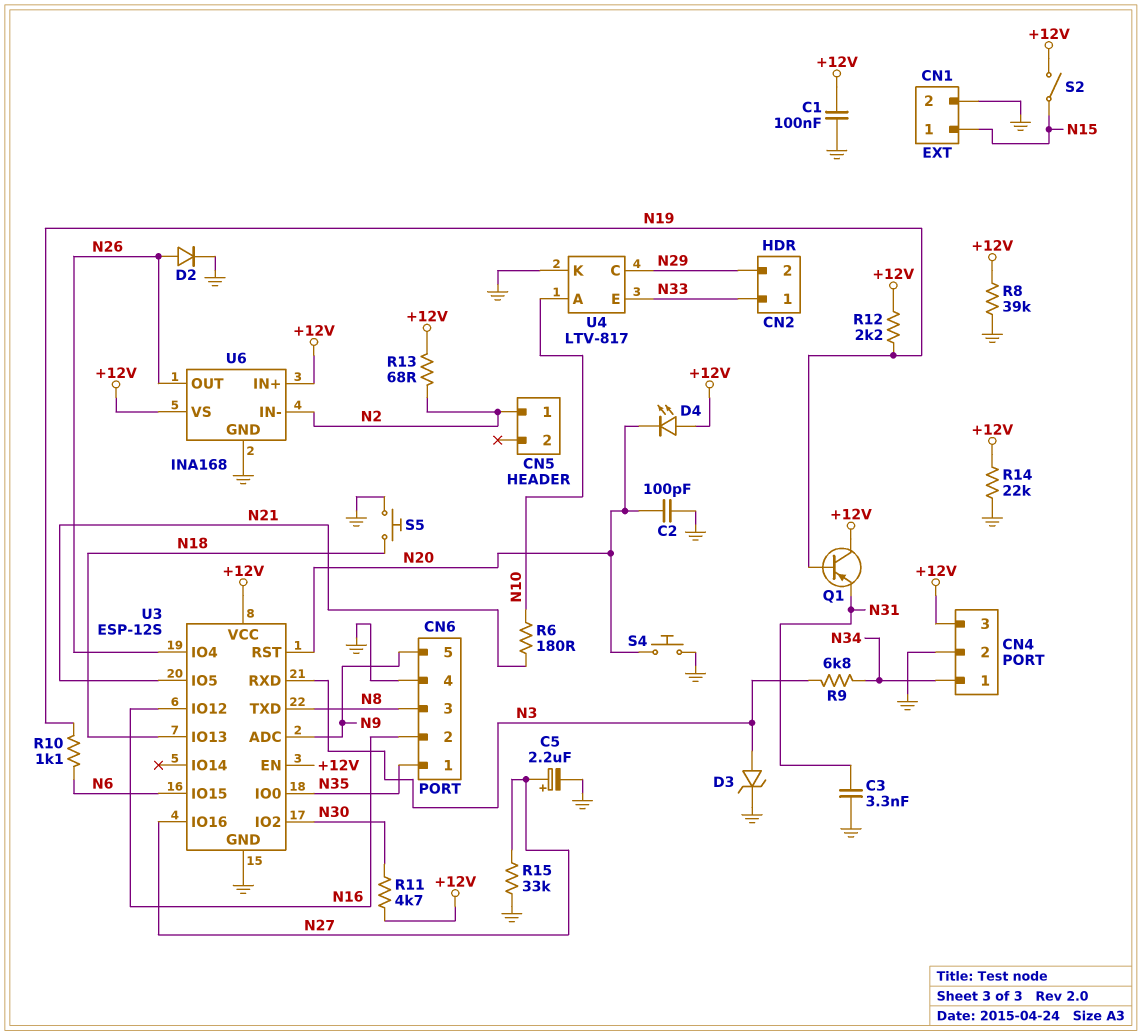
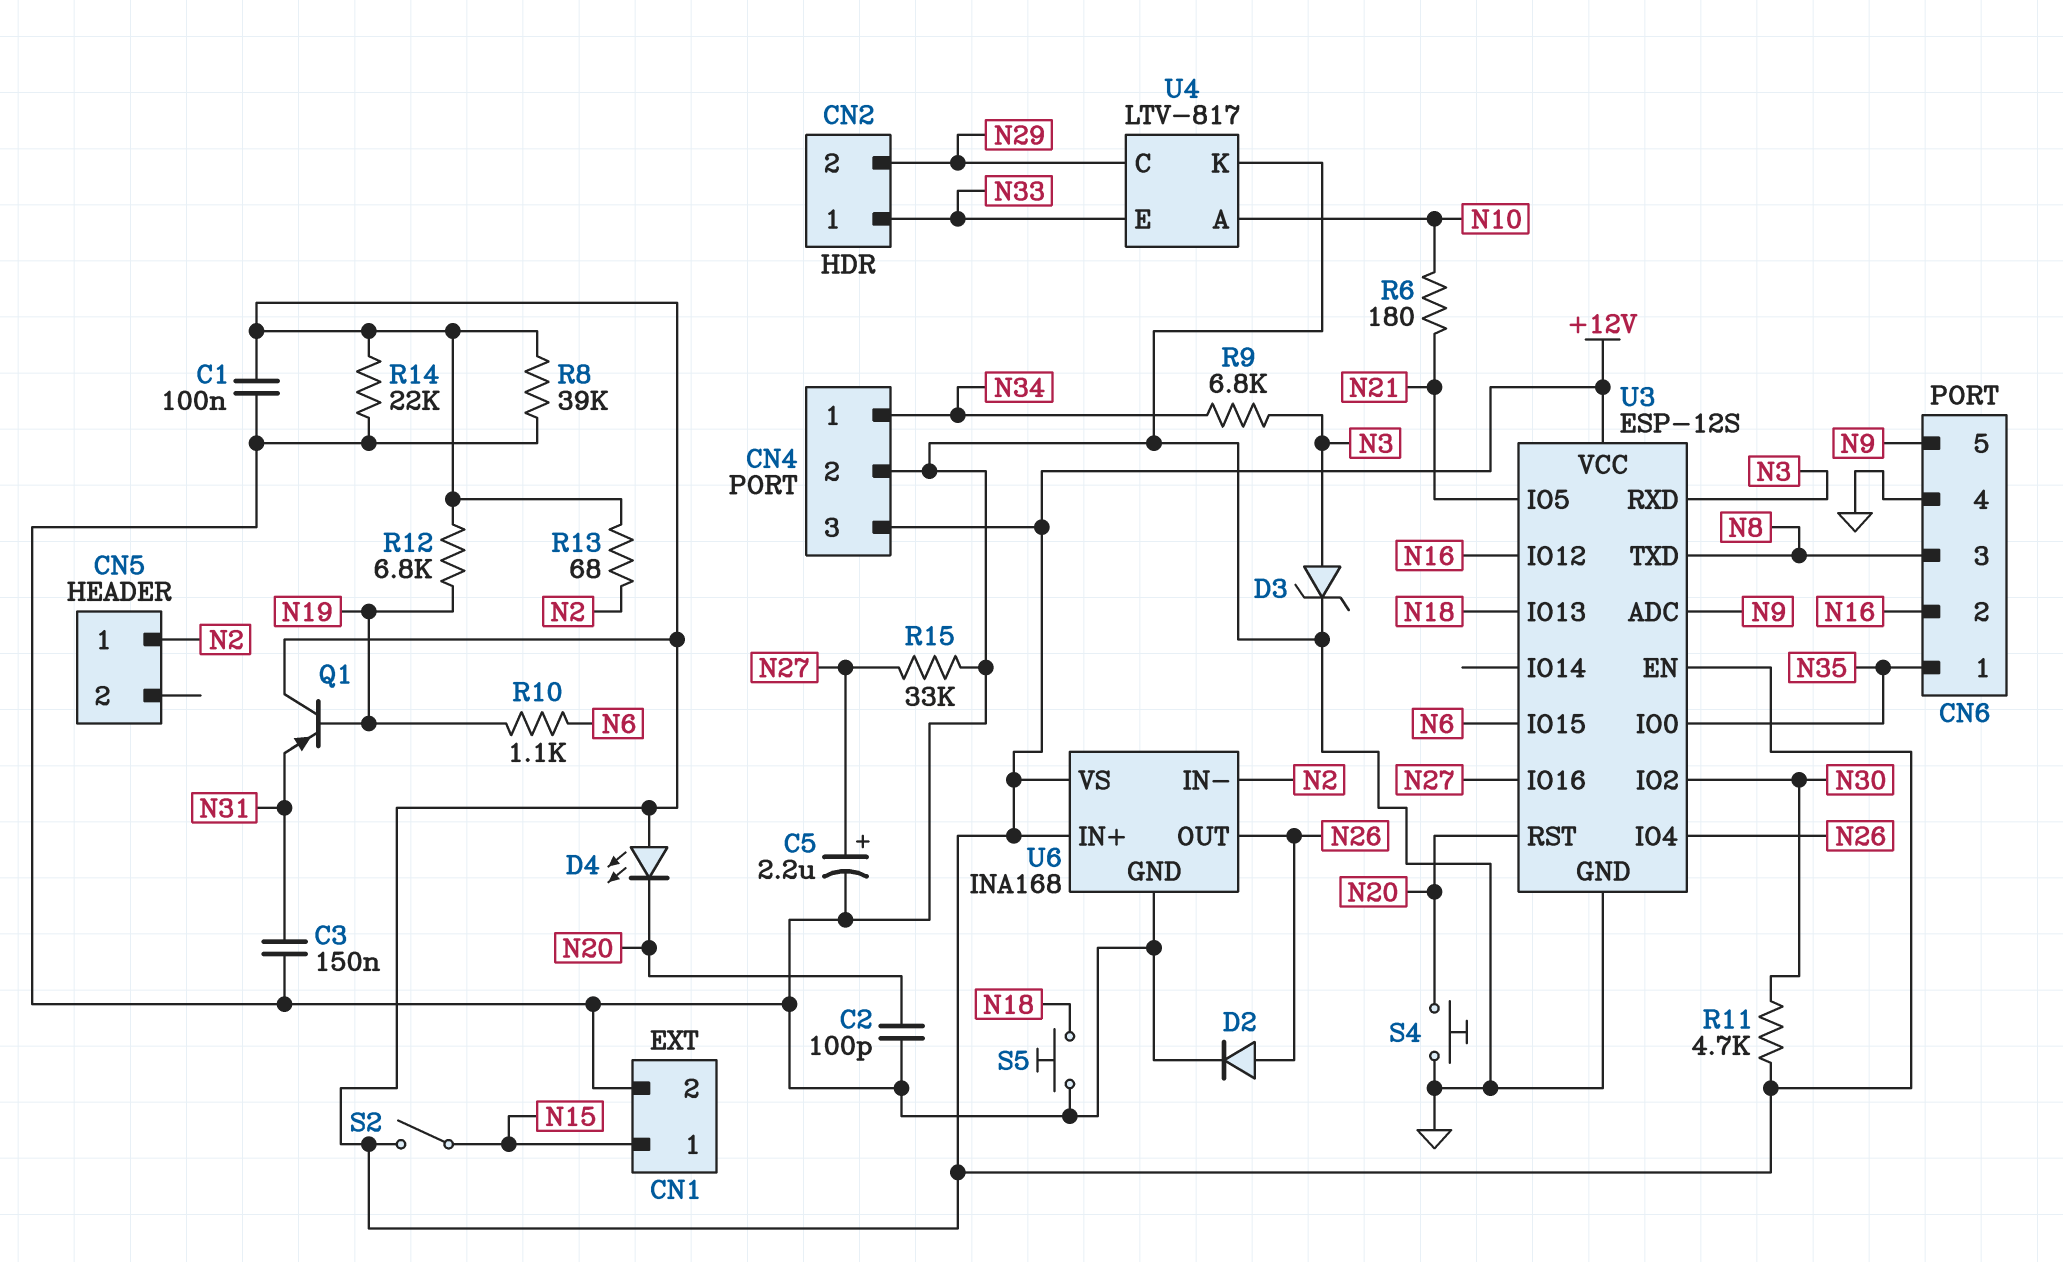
C3: 3.3nF (GND, N31) -> 150nF (GND, N31)
R12: 2.2k (+12V, N19) -> 6.8k (+12V, N19)

